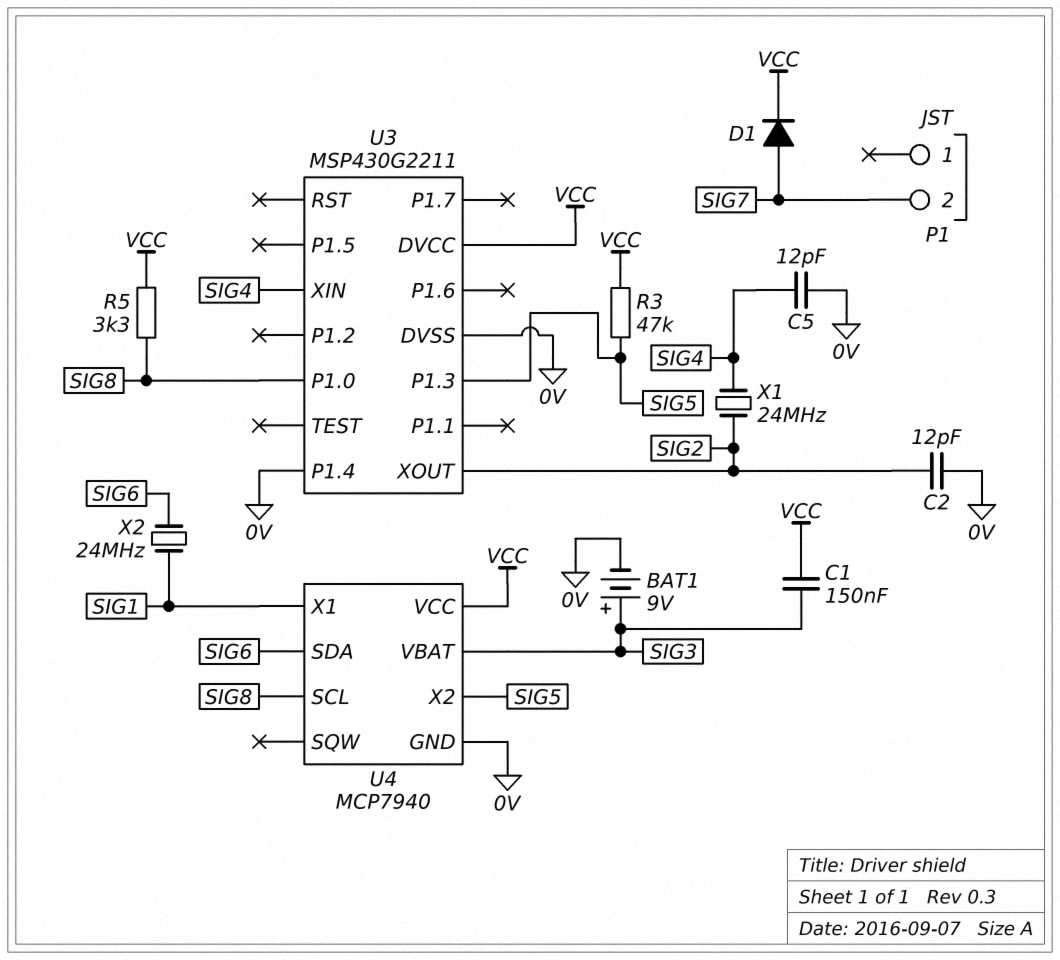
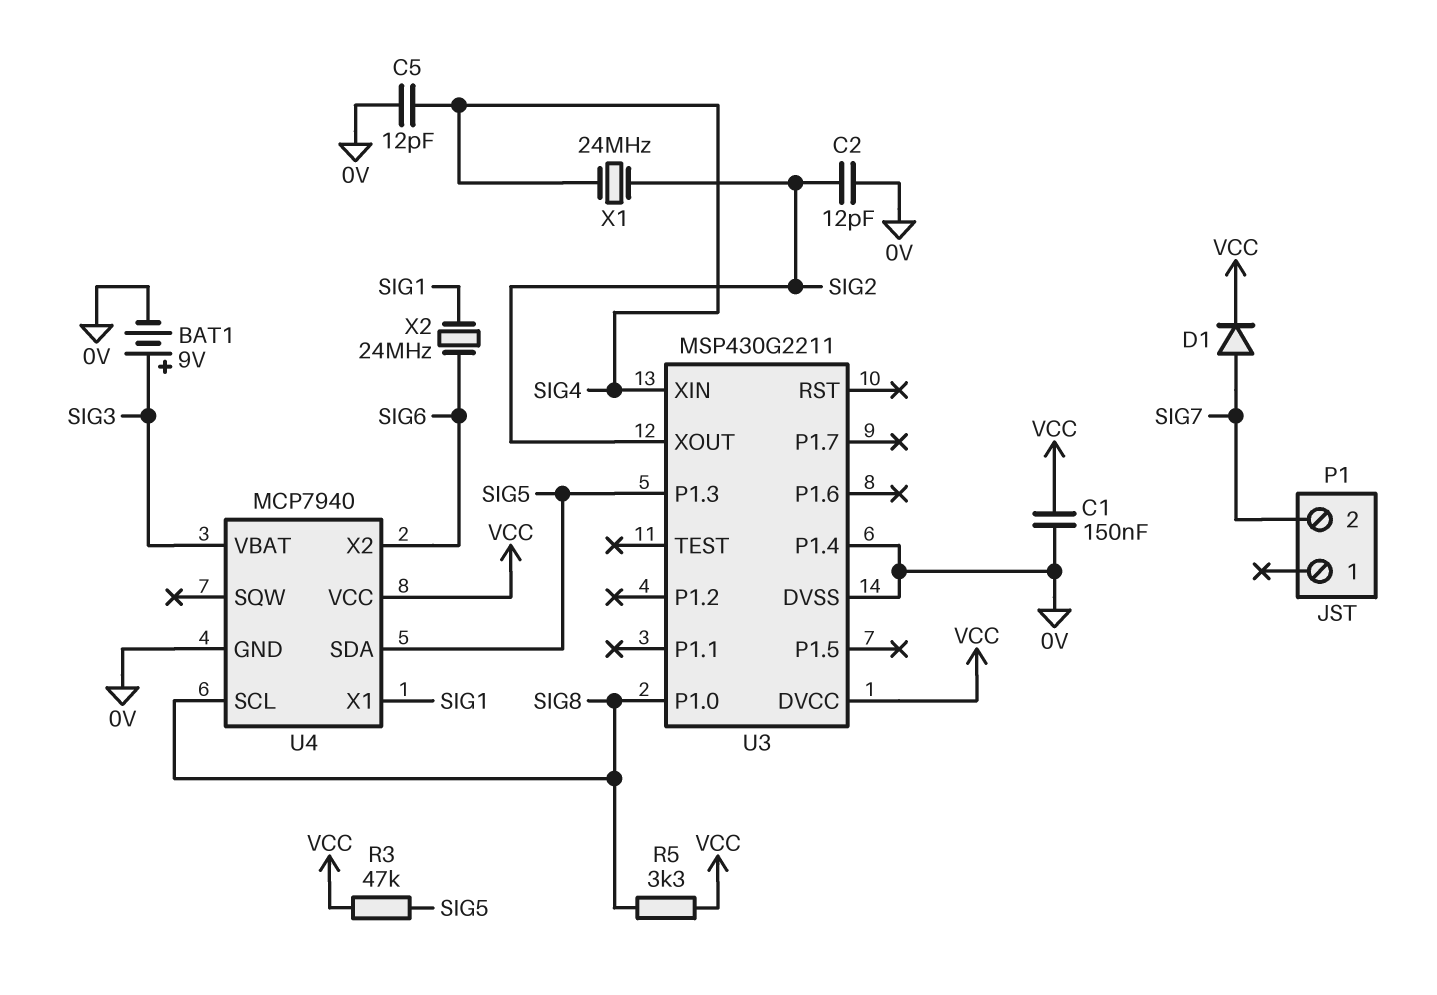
C1: 150nF (SIG3, VCC) -> 150nF (0V, VCC)
U4 pin SDA: SIG6 -> SIG5
U4 pin X2: SIG5 -> SIG6

